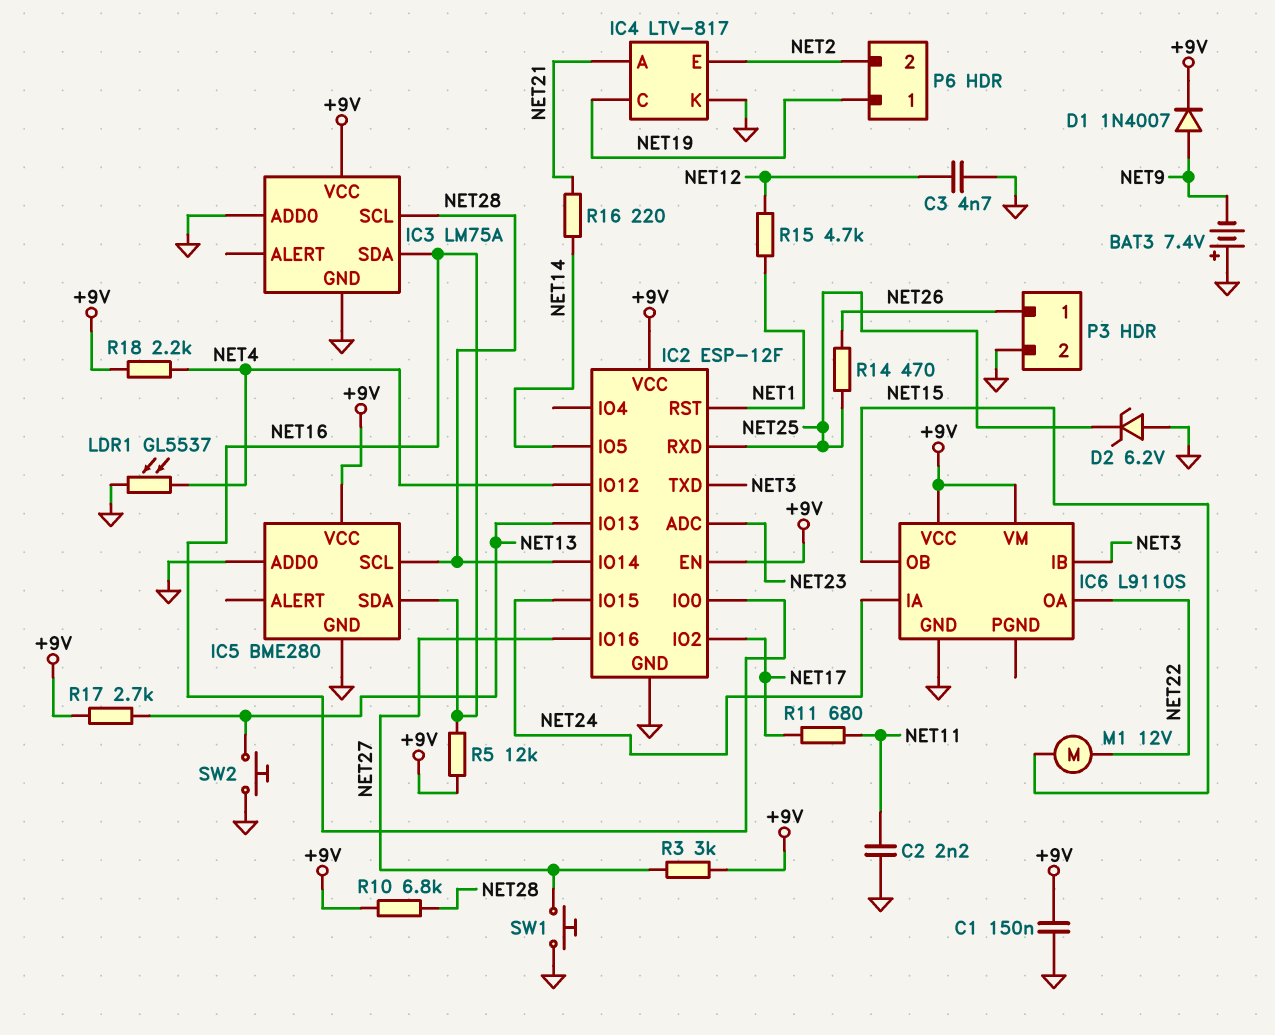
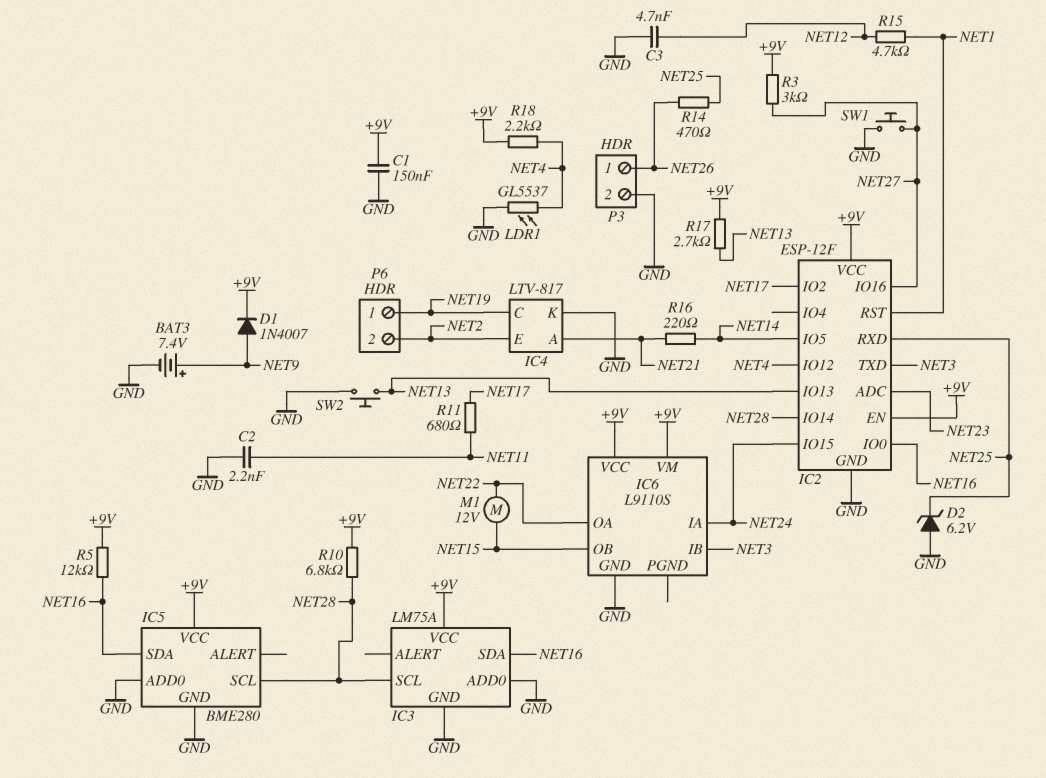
BAT3: 7.4V (plus GND, minus NET9) -> 7.4V (plus NET9, minus GND)

